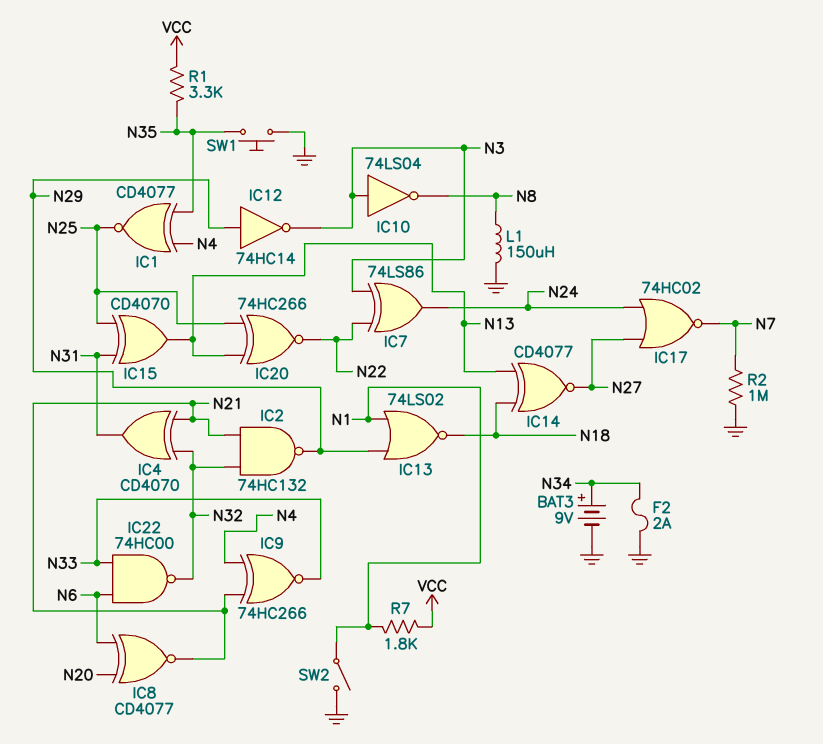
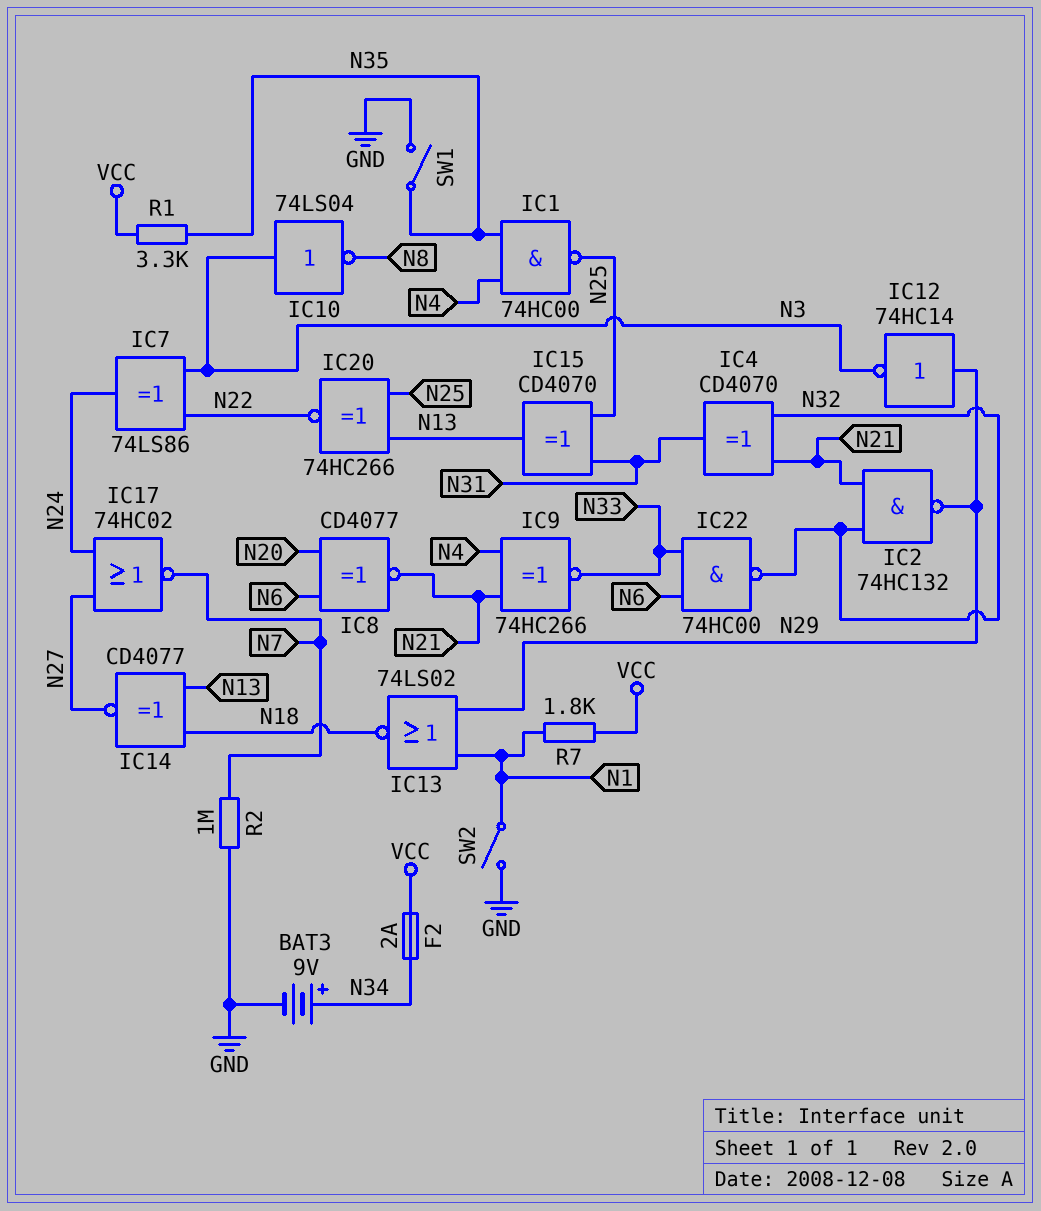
F2: 2A (GND, N34) -> 2A (N34, VCC)
IC1: XNOR CD4077 (in N4, in N35, out N25) -> NAND 74HC00 (in N4, in N35, out N25)
L1: 150uH (GND, N8) -> none
SW1: button (GND, N35) -> switch (GND, N35)

